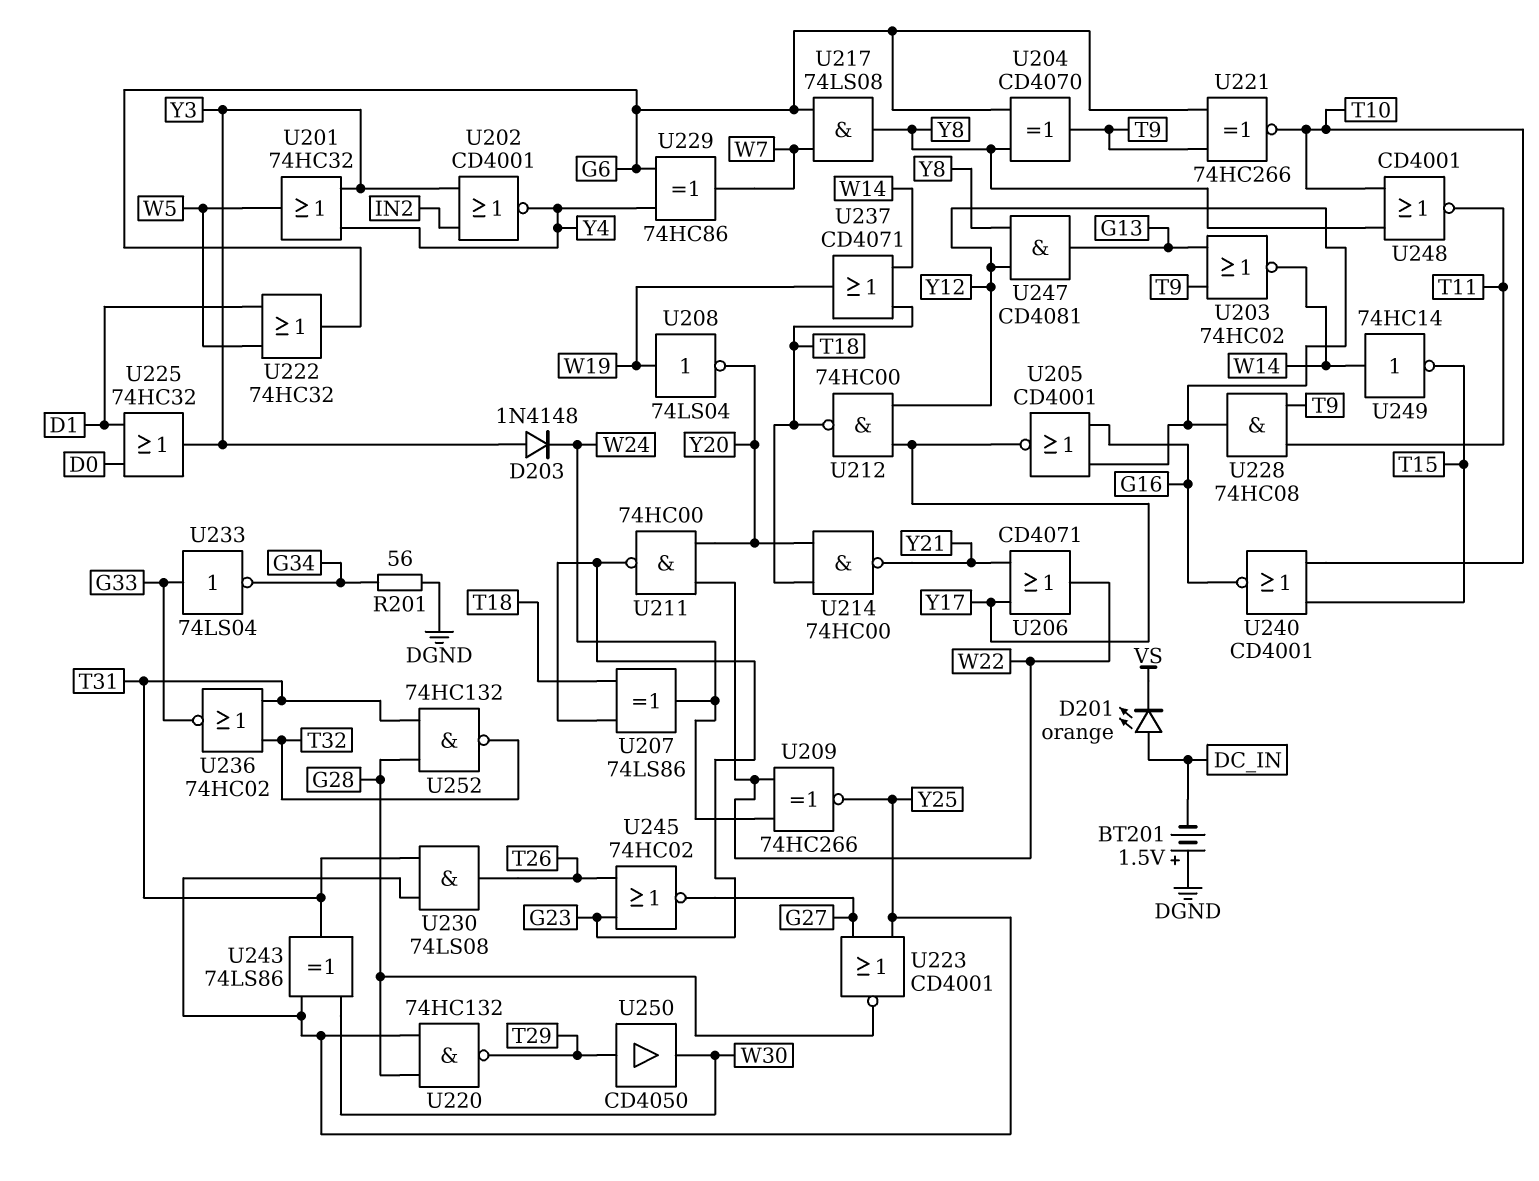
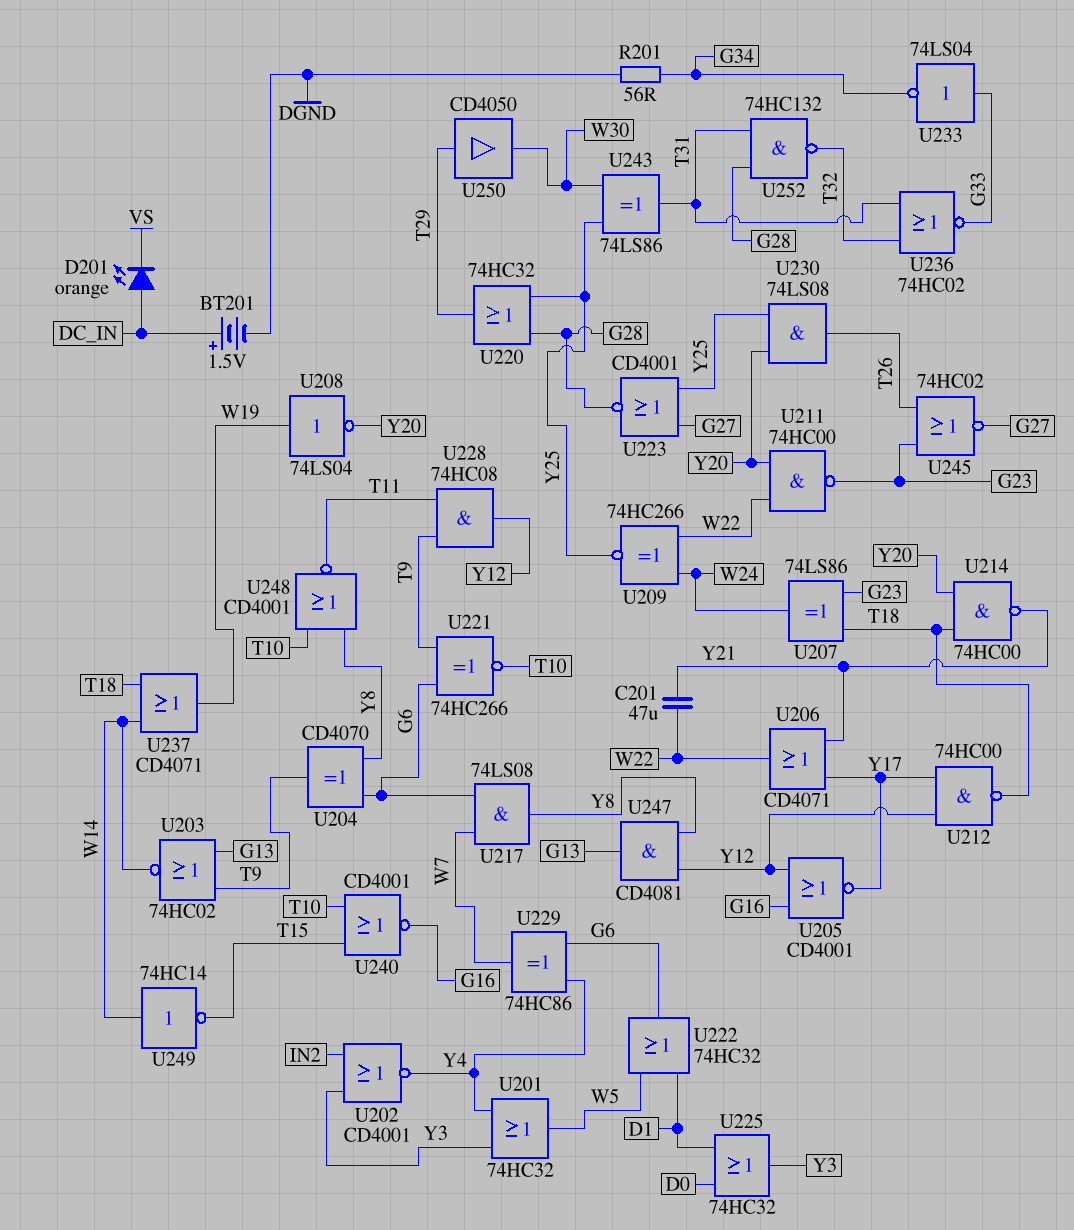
BT201: 1.5V (plus DGND, minus DC_IN) -> 1.5V (plus DC_IN, minus DGND)
C201: none -> 47uF (W22, Y21)
D203: diode 1N4148 (A Y3, K W24) -> none
U220: NAND 74HC132 (in G28, in Y25, out T29) -> OR 74HC32 (in G28, in Y25, out T29)
U230: AND 74LS08 (in T31, in Y25, out T26) -> AND 74LS08 (in Y20, in Y25, out T26)

